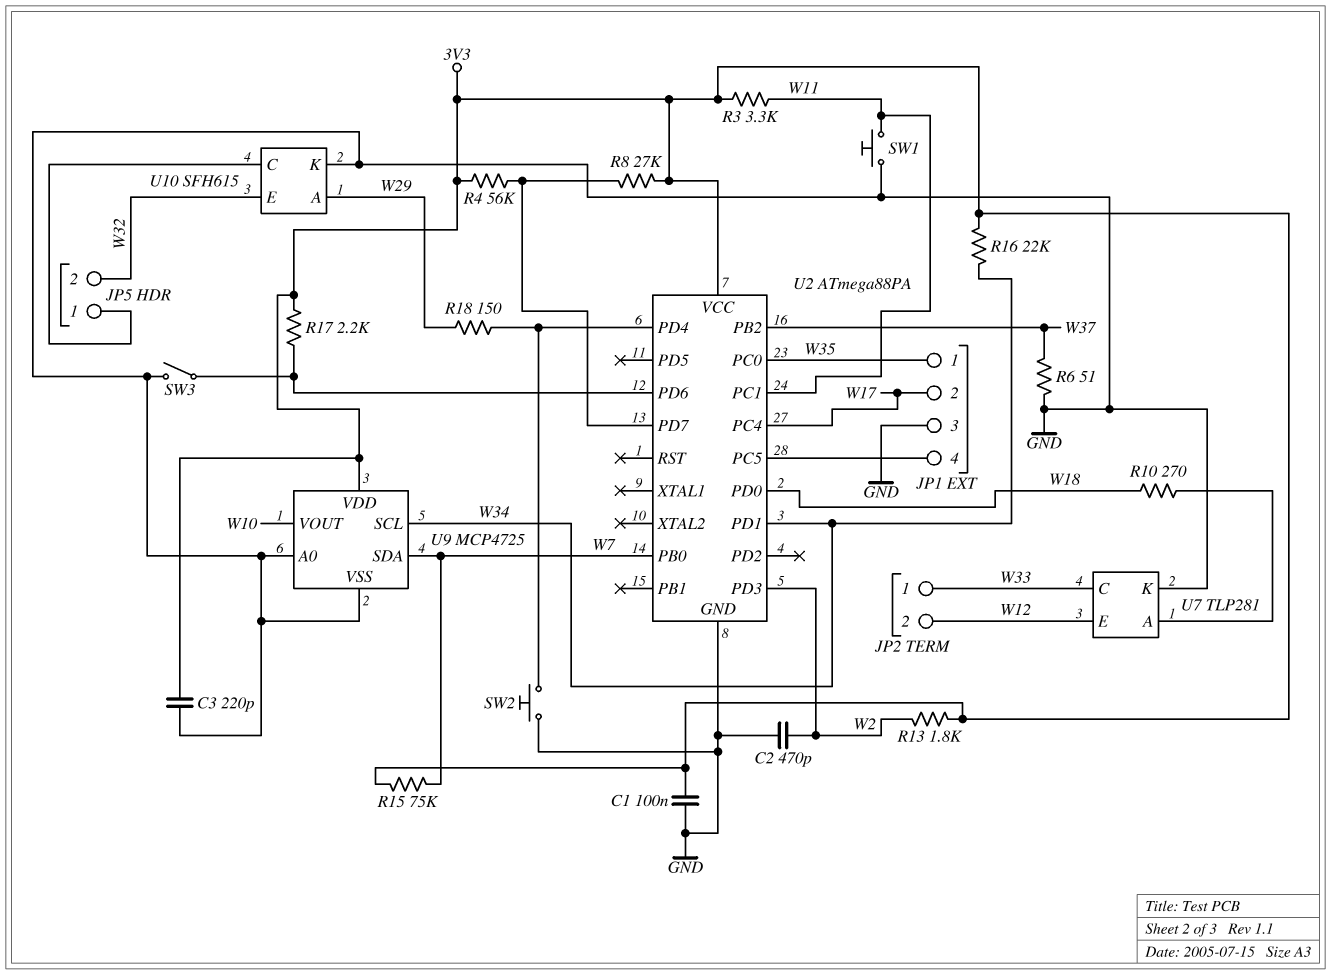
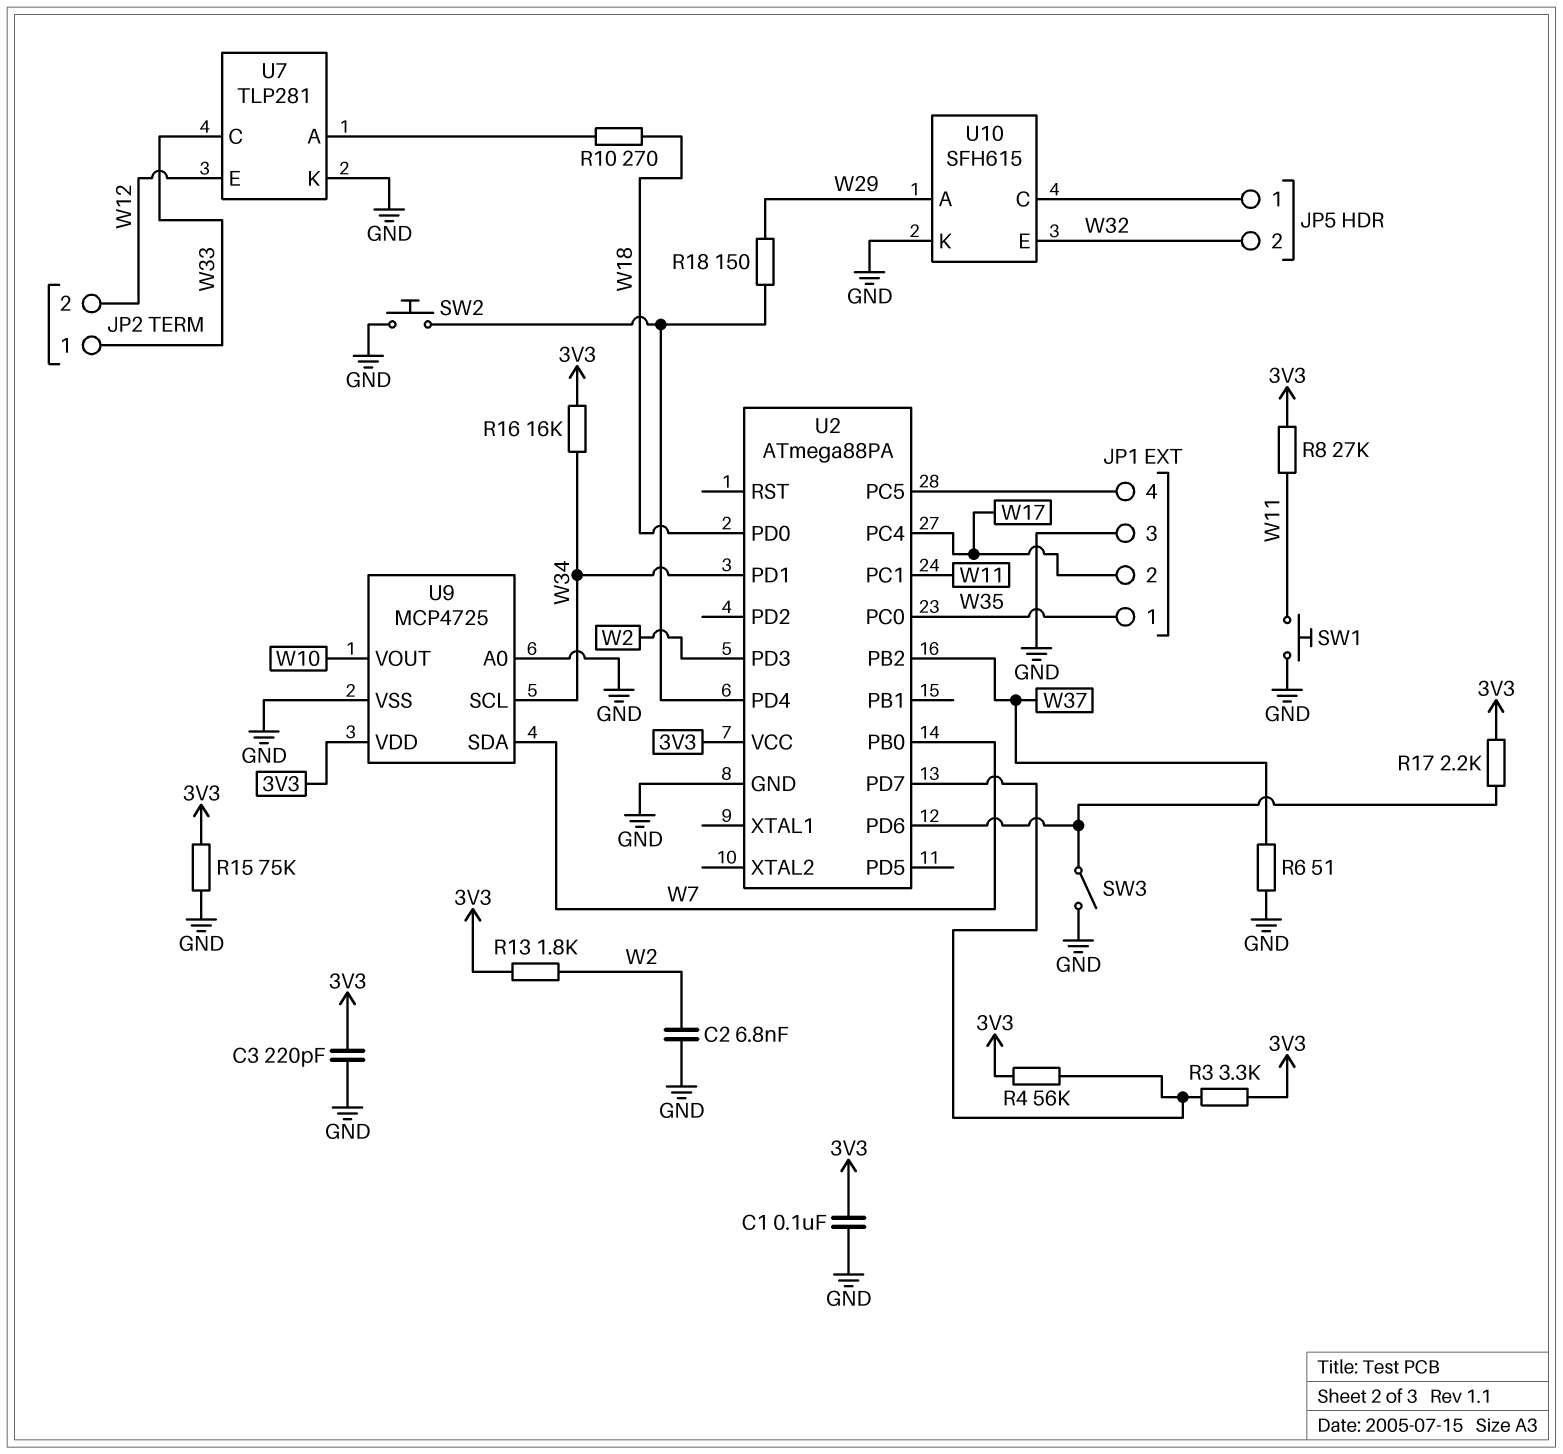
C2: 470pF (GND, W2) -> 6.8nF (GND, W2)
R3: 3.3k (3V3, W11) -> 3.3k (3V3, U2/PD7)
R8: 27k (3V3, U2/PD7) -> 27k (3V3, W11)
R15: 75k (3V3, W7) -> 75k (3V3, GND)
R16: 22k (3V3, W34) -> 16k (3V3, W34)

